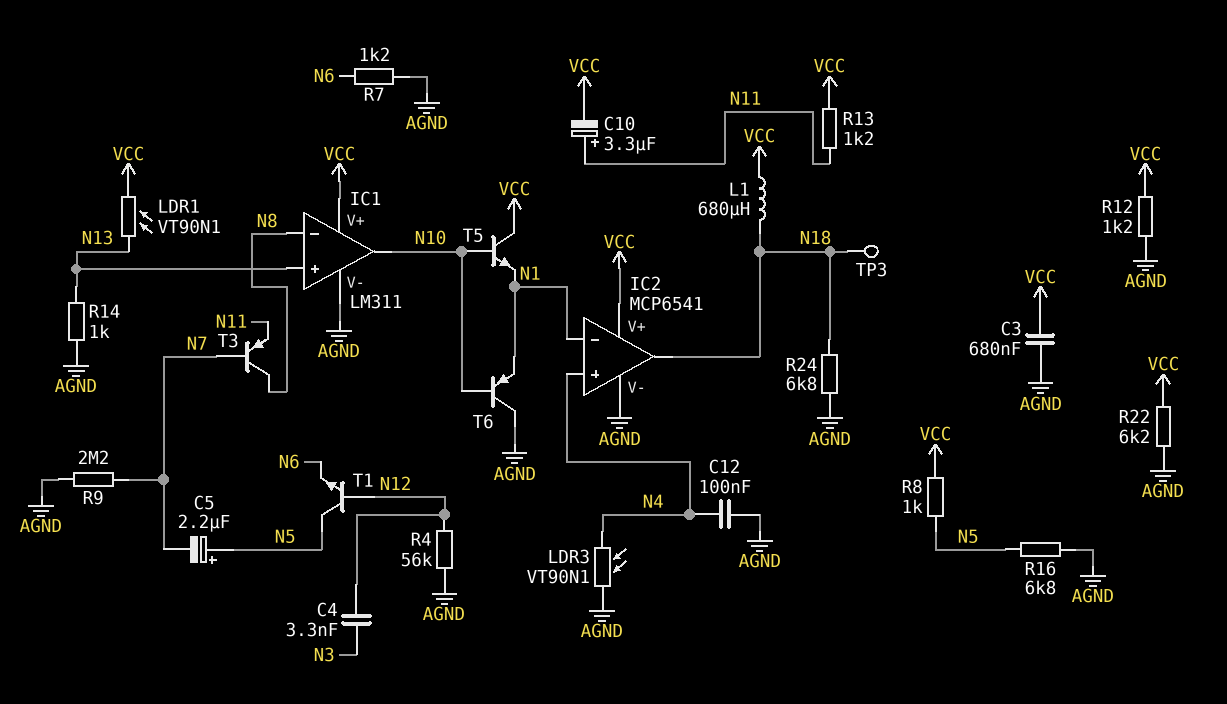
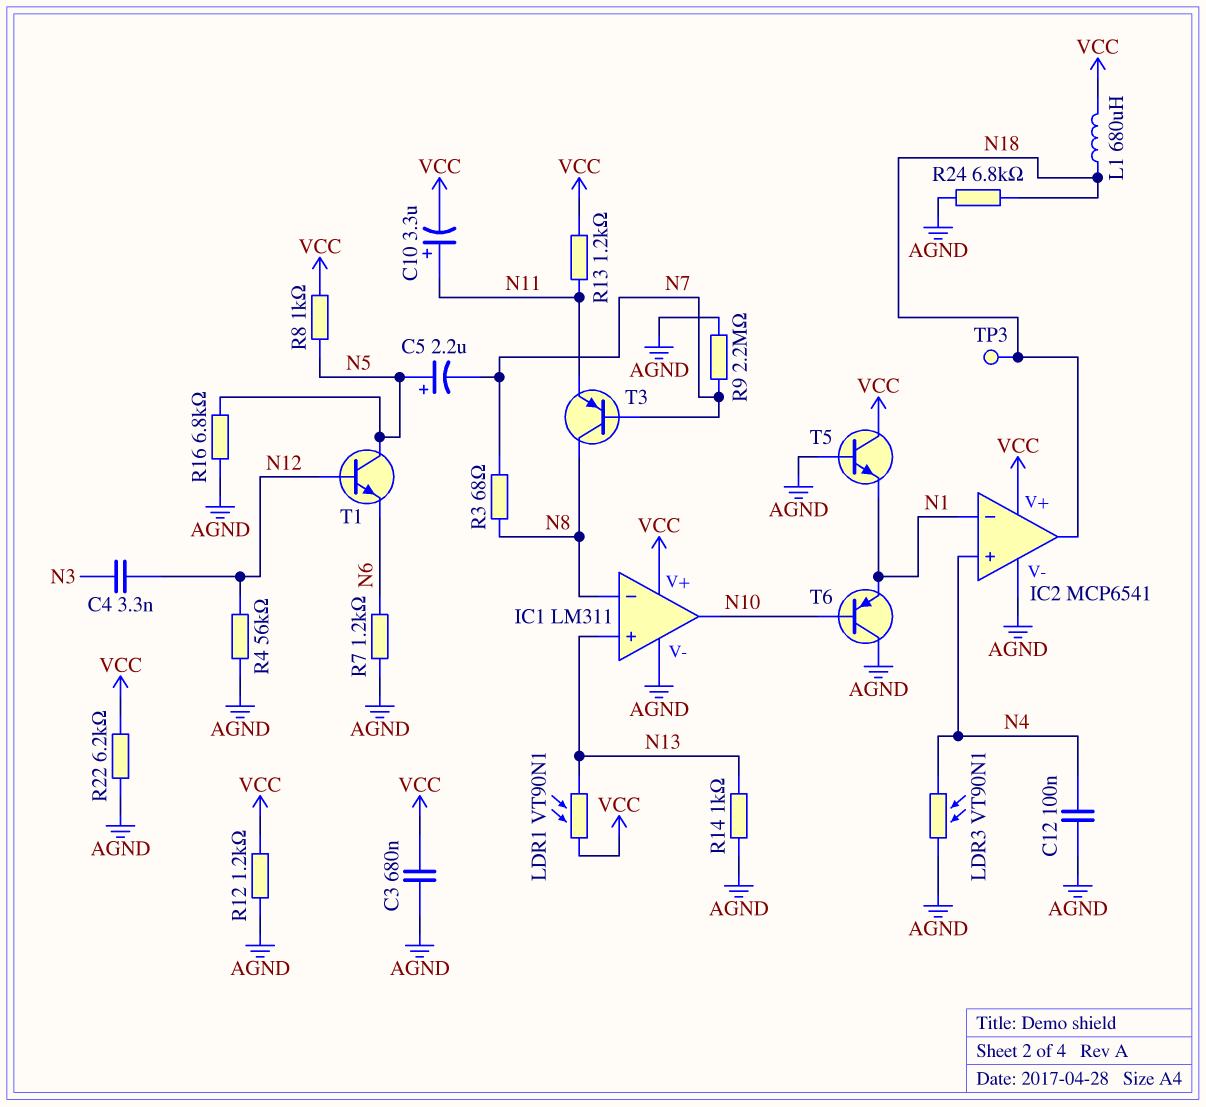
R3: none -> 68 (N7, N8)
T5: NPN (B N10, C VCC, E N1) -> NPN (B AGND, C VCC, E N1)

